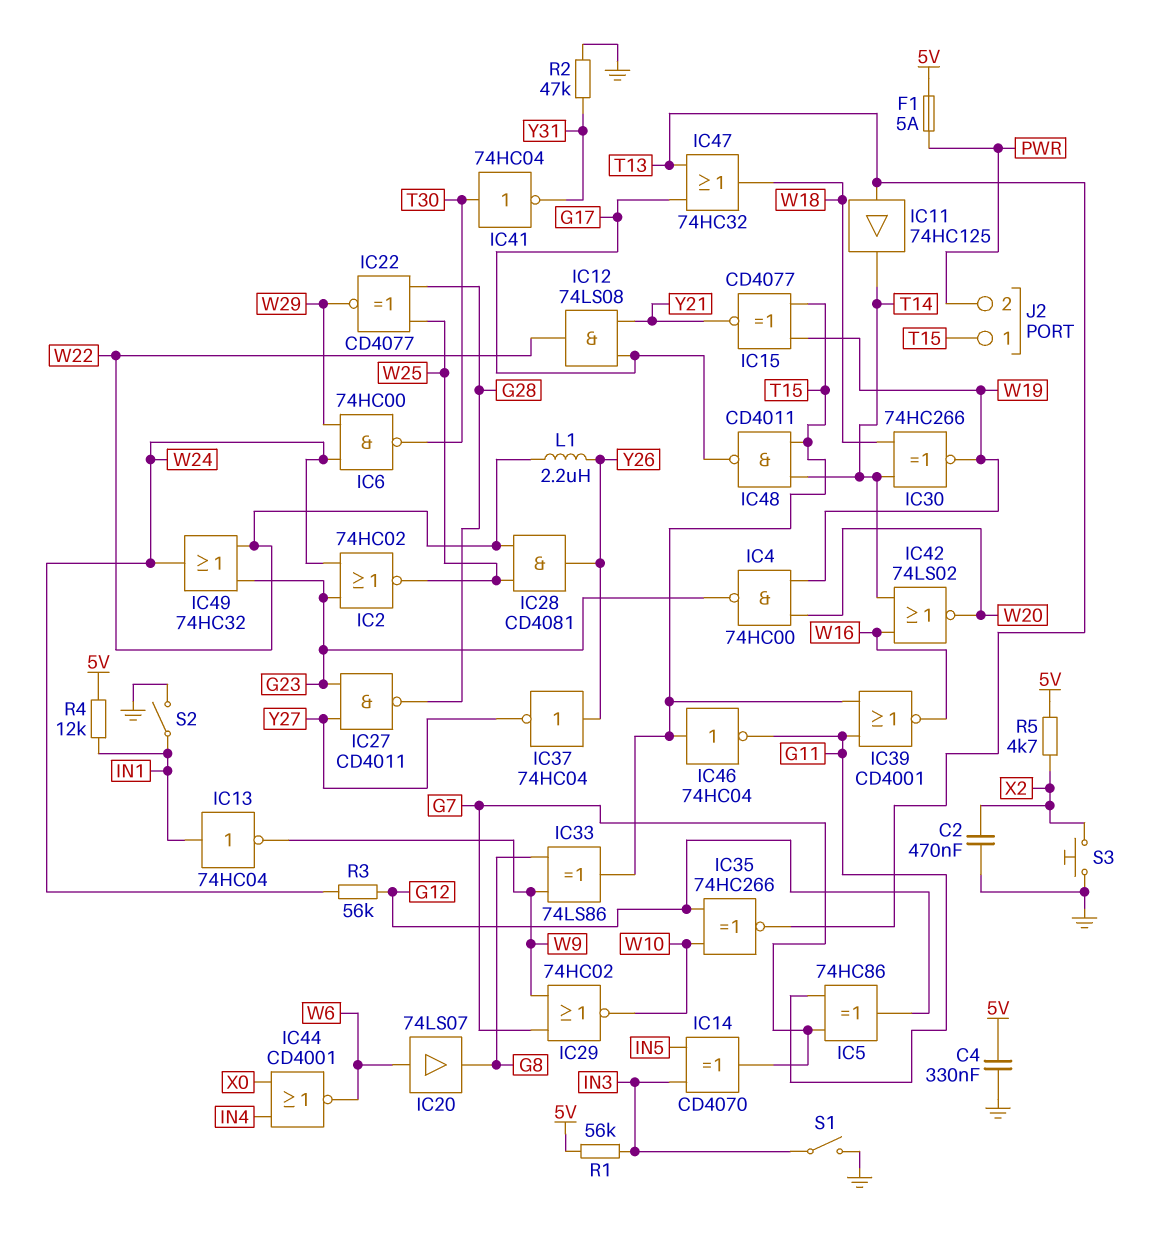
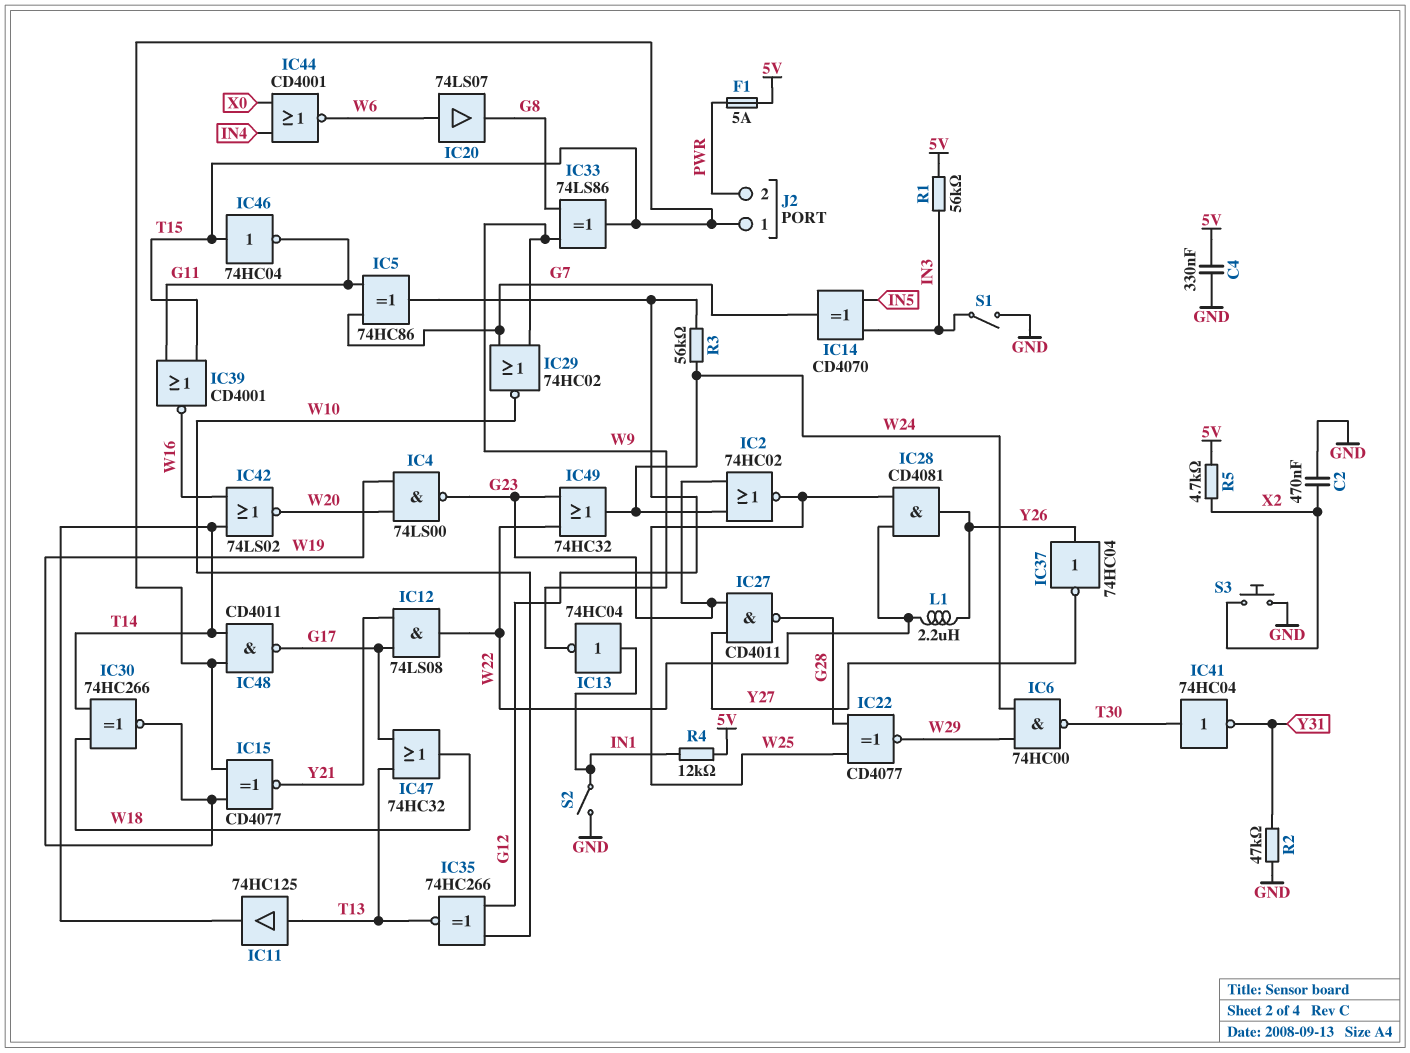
IC4: NAND 74HC00 (in W19, in W20, out G23) -> NAND 74LS00 (in W19, in W20, out G23)

